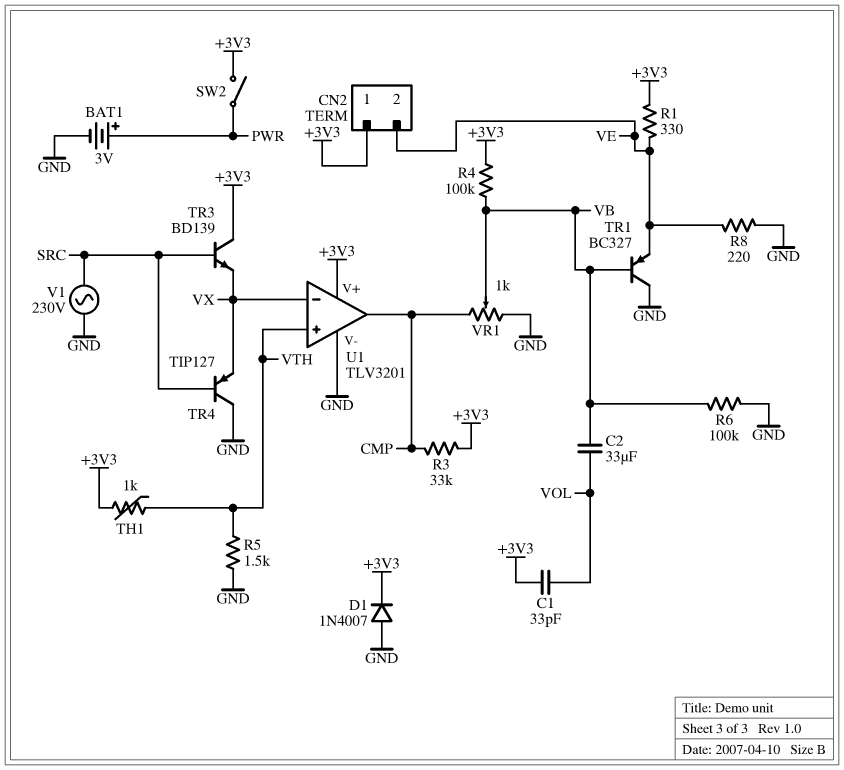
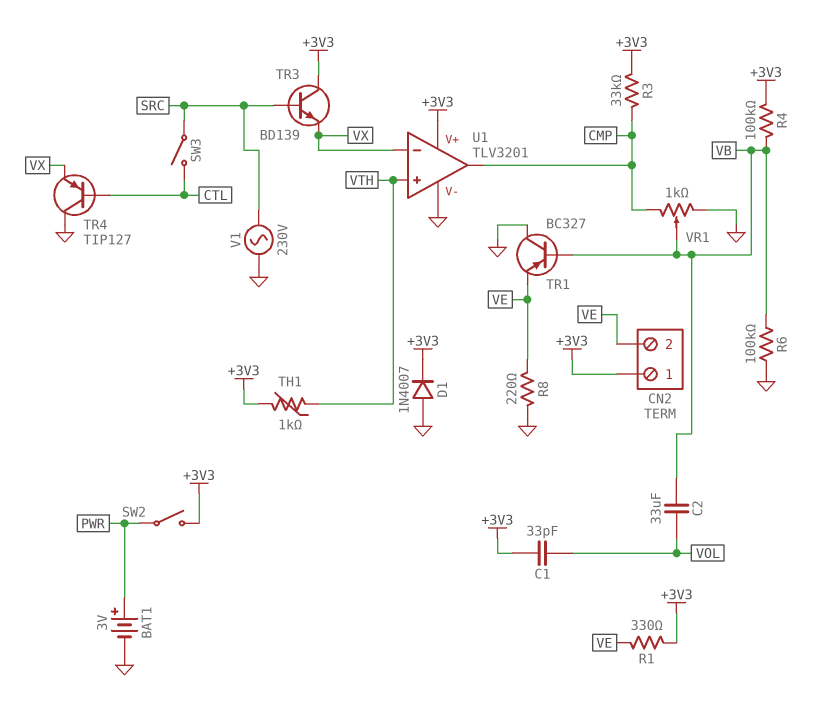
R5: 1.5k (GND, VTH) -> none
SW3: none -> switch (CTL, SRC)
TR4: PNP TIP127 (B SRC, C GND, E VX) -> PNP TIP127 (B CTL, C GND, E VX)

